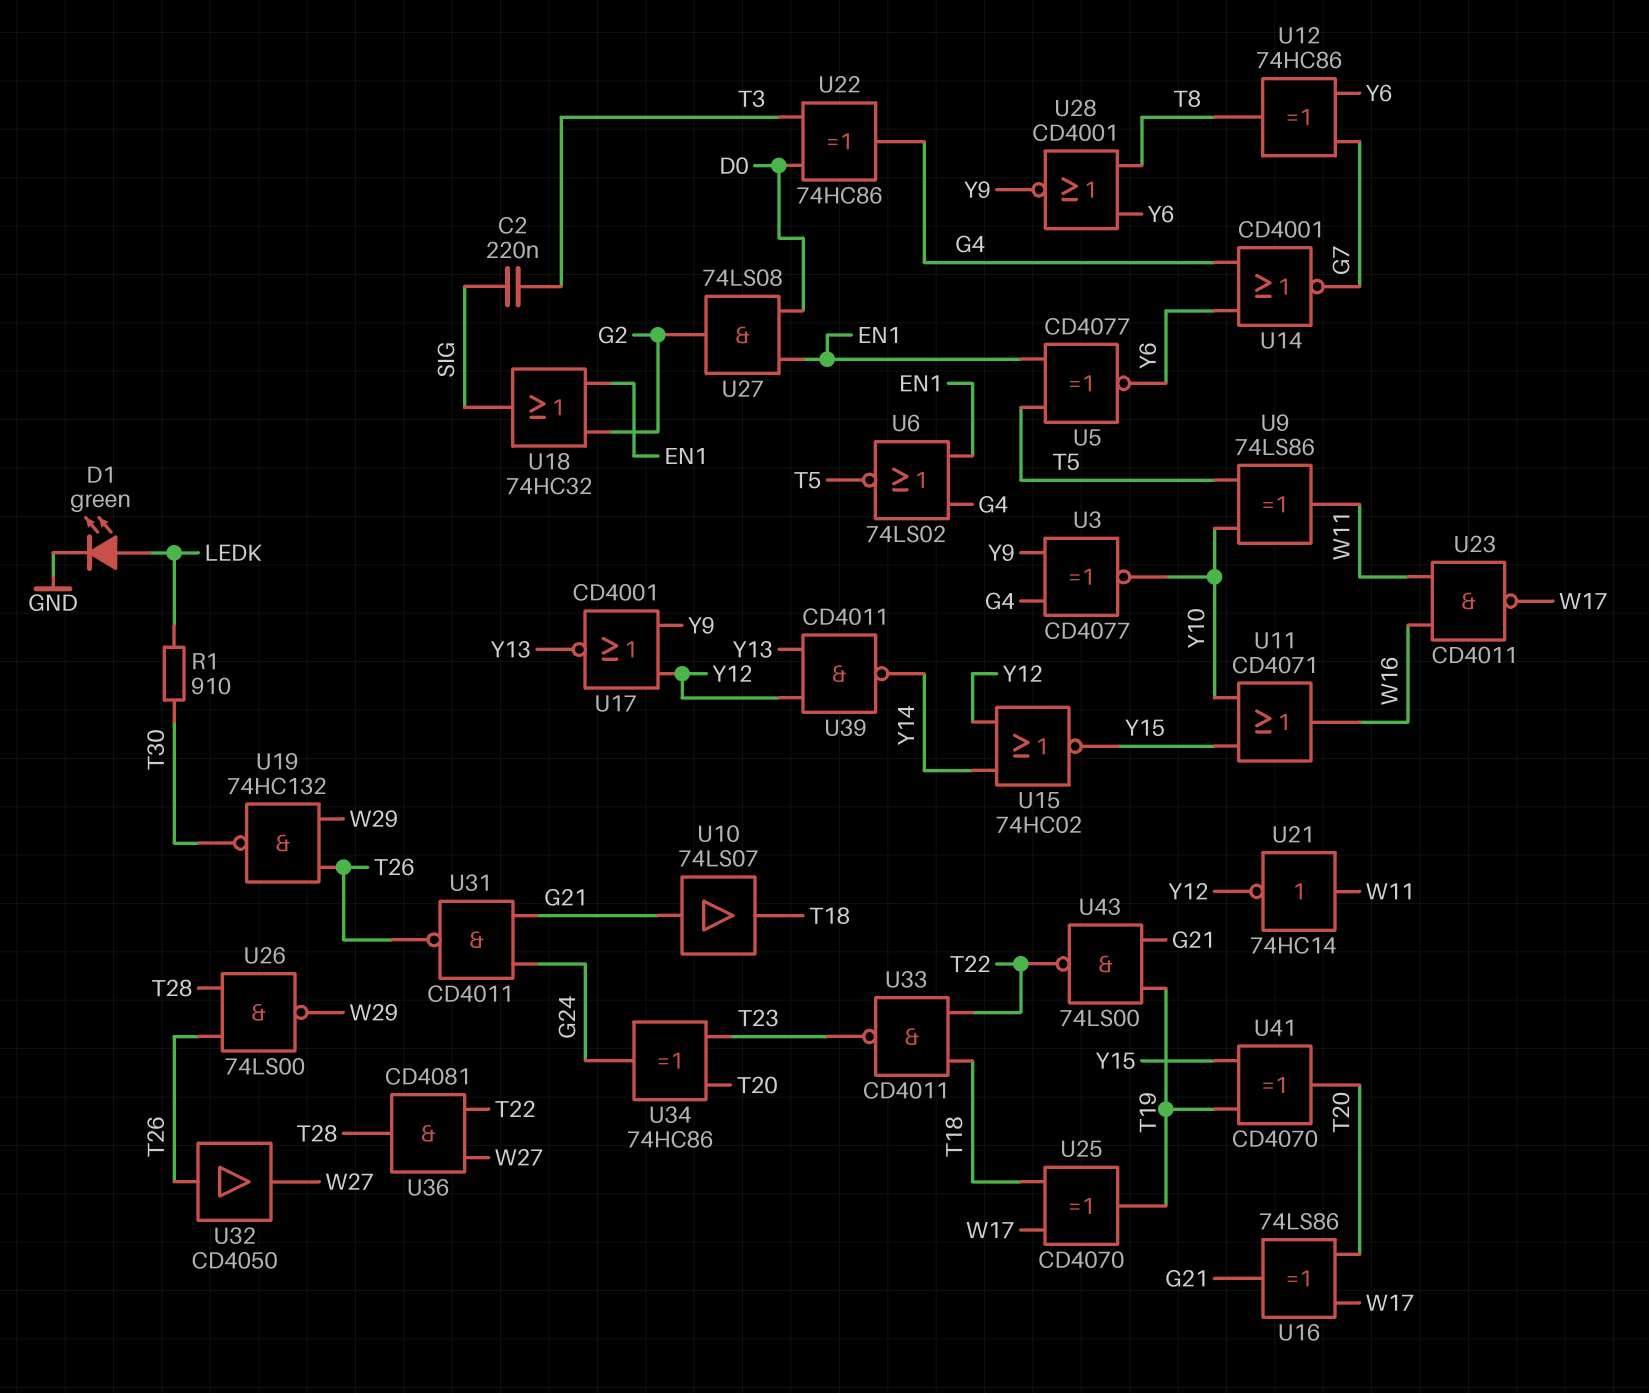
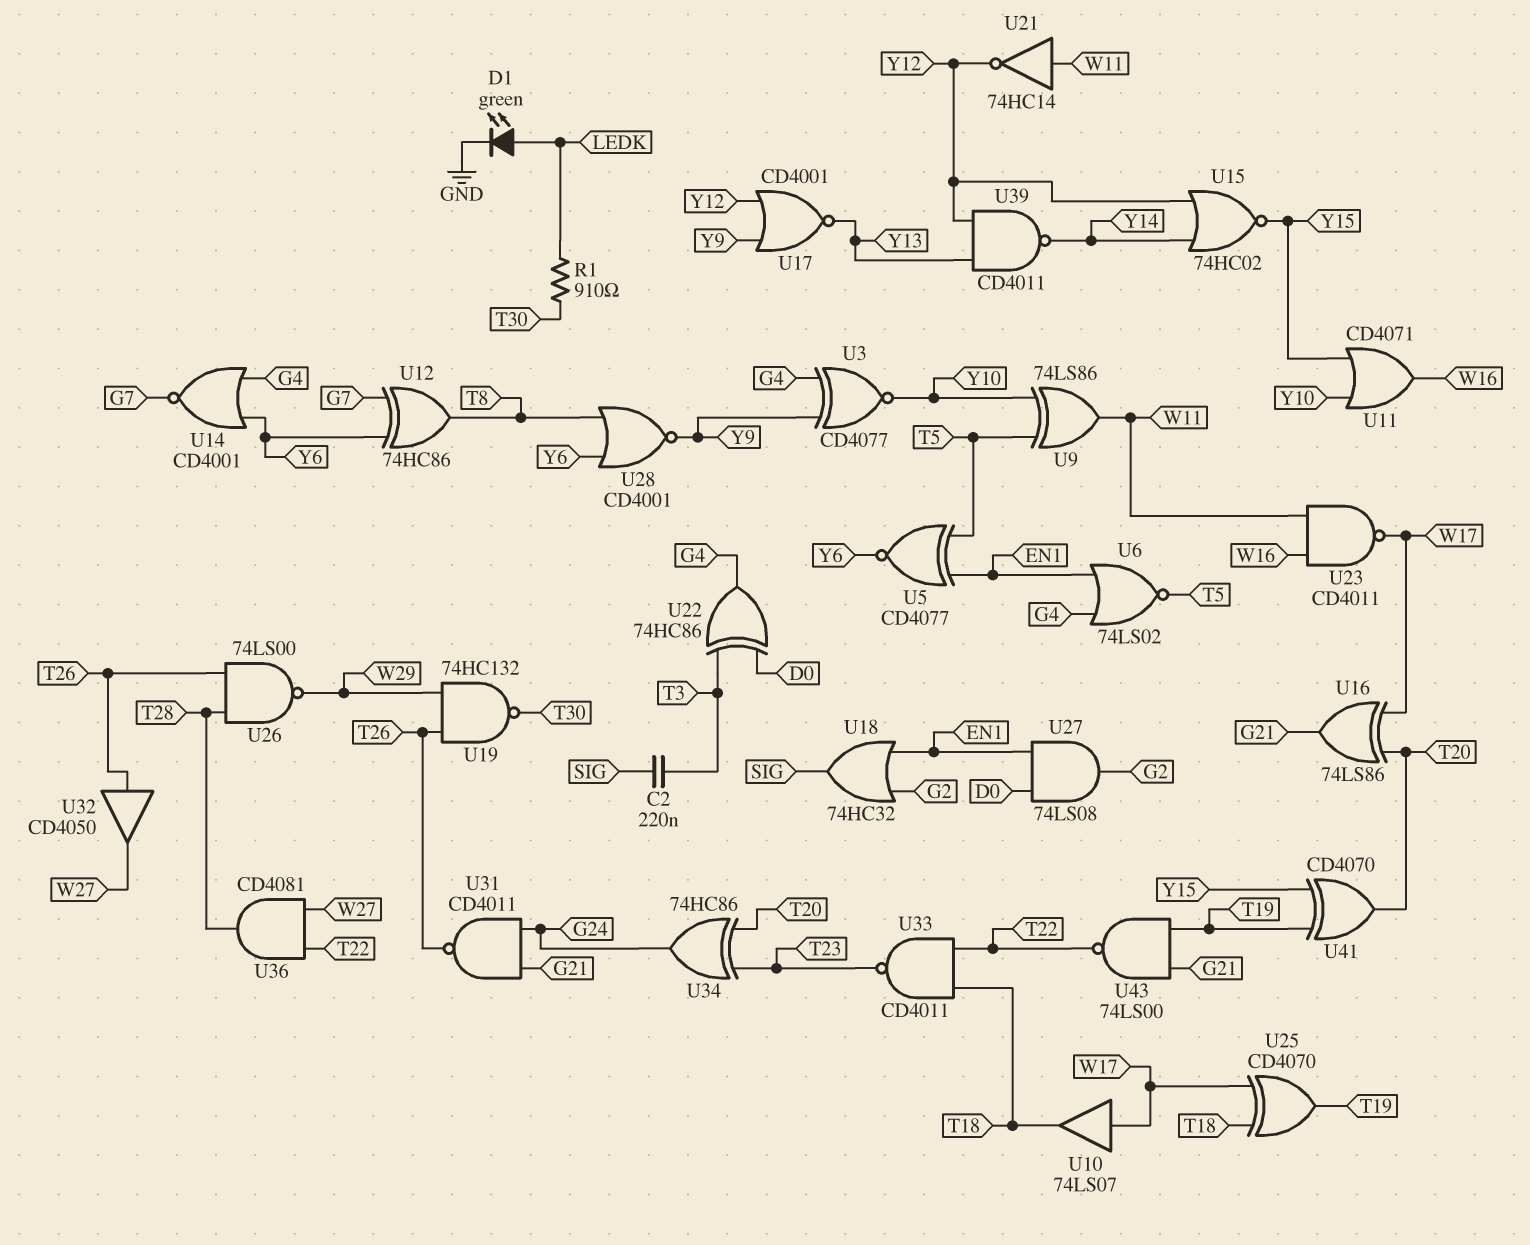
U10: buffer 74LS07 (in G21, out T18) -> buffer 74LS07 (in W17, out T18)

